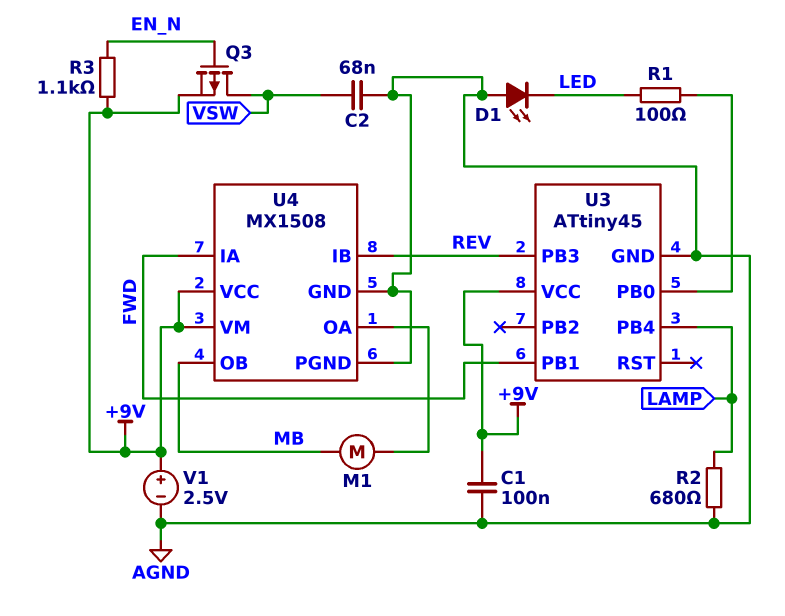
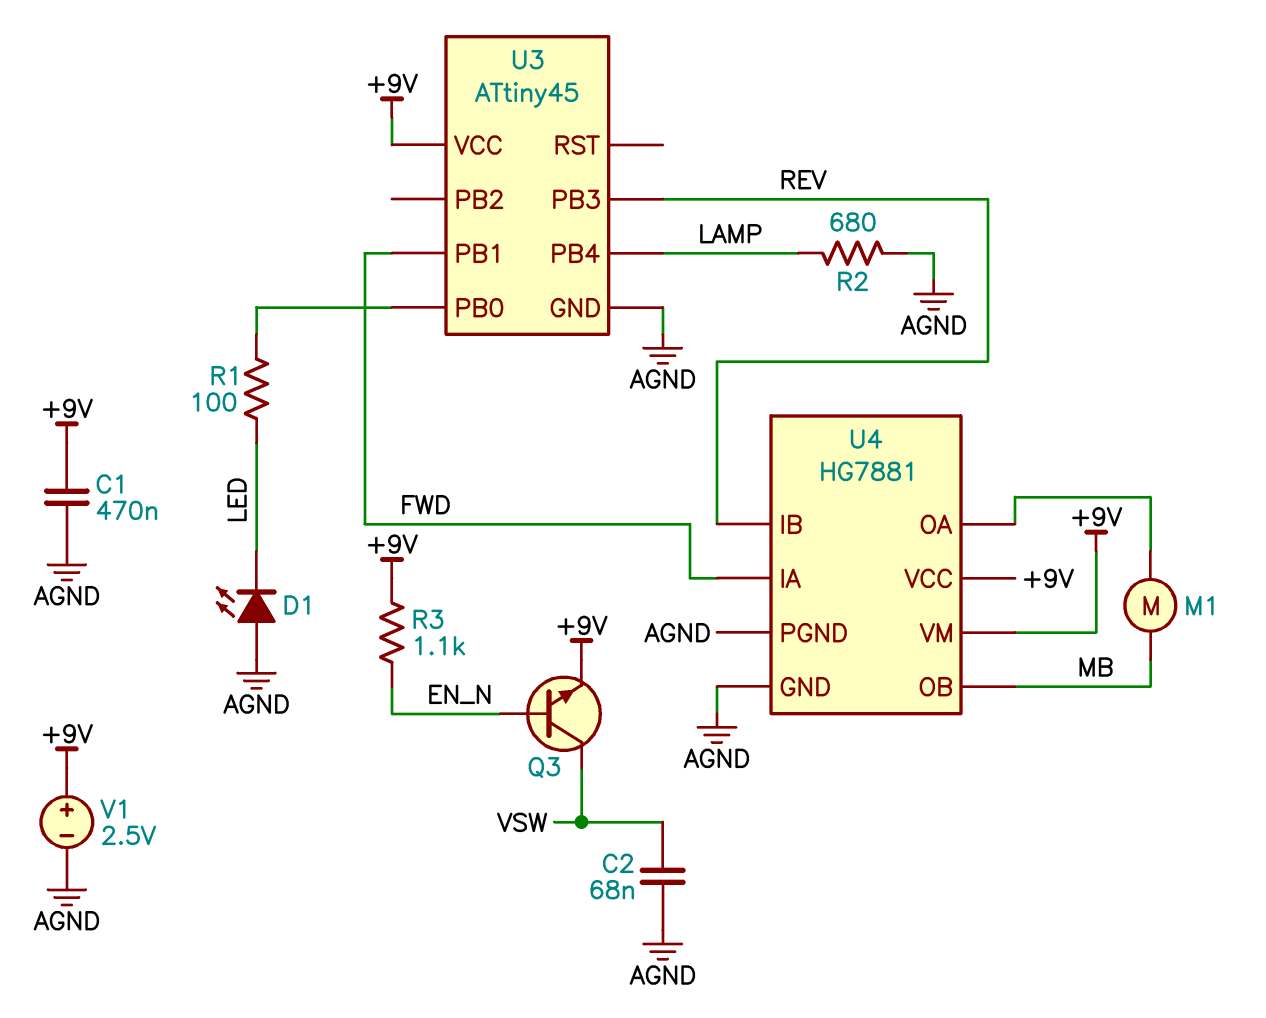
C1: 100nF (+9V, AGND) -> 470nF (+9V, AGND)
Q3: PMOS (G EN_N, D VSW, S +9V) -> NPN (B EN_N, C VSW, E +9V)
U4: MX1508 -> HG7881

